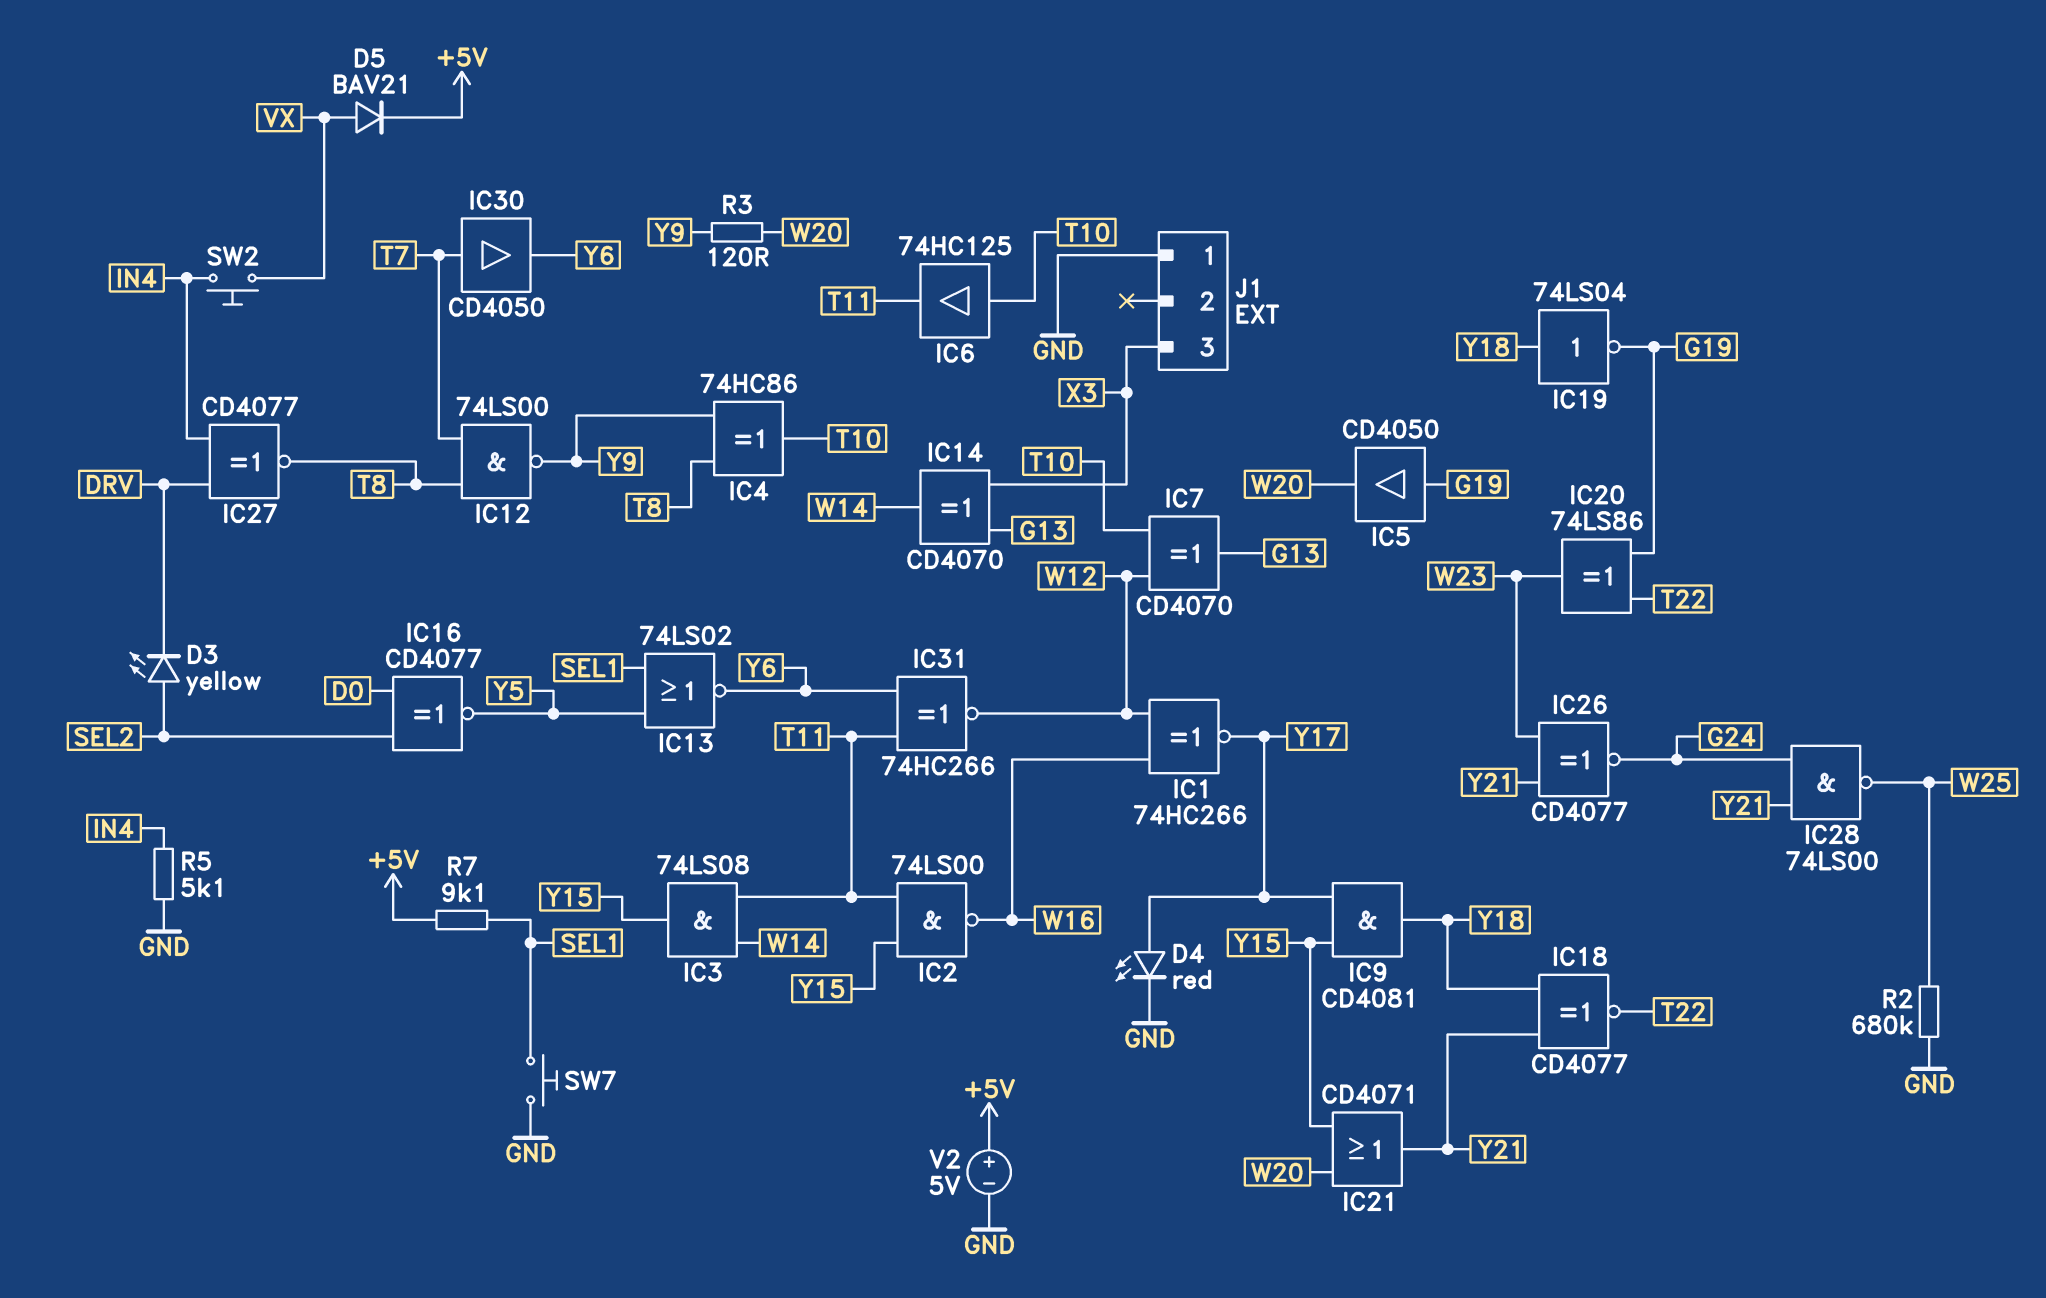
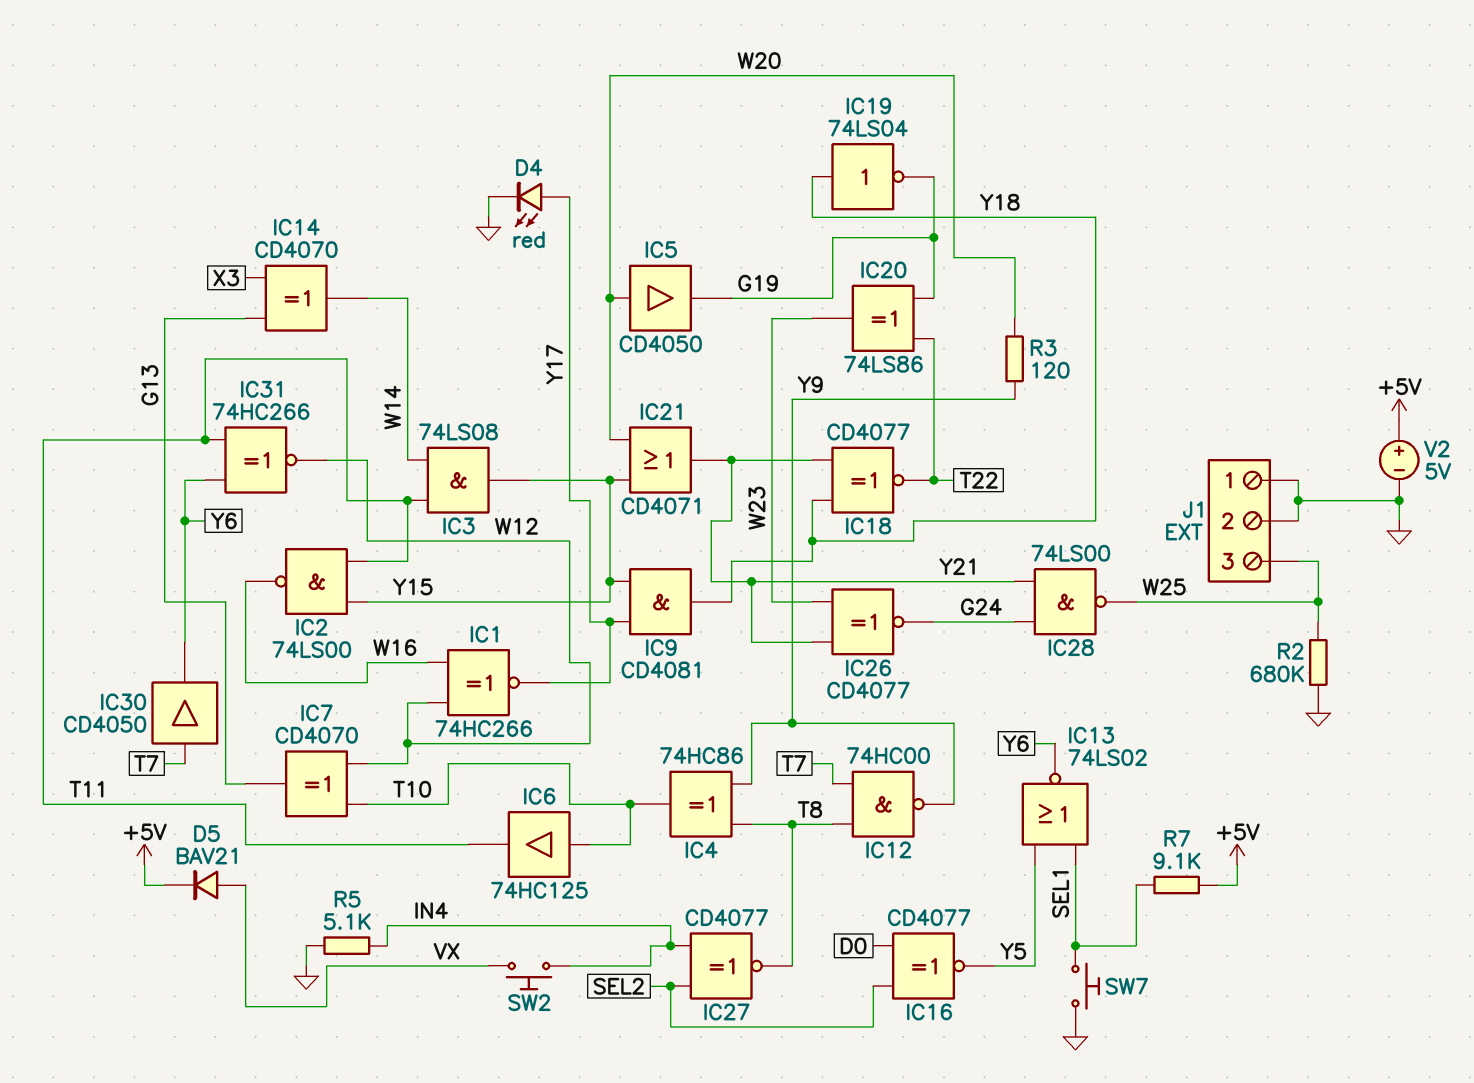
D3: LED yellow (A SEL2, K DRV) -> none
IC5: buffer CD4050 (in G19, out W20) -> buffer CD4050 (in W20, out G19)
IC12: NAND 74LS00 (in T7, in T8, out Y9) -> NAND 74HC00 (in T7, in T8, out Y9)
IC27: XNOR CD4077 (in DRV, in IN4, out T8) -> XNOR CD4077 (in IN4, in SEL2, out T8)
J1 pin 2: none -> GND
J1 pin 3: X3 -> W25

